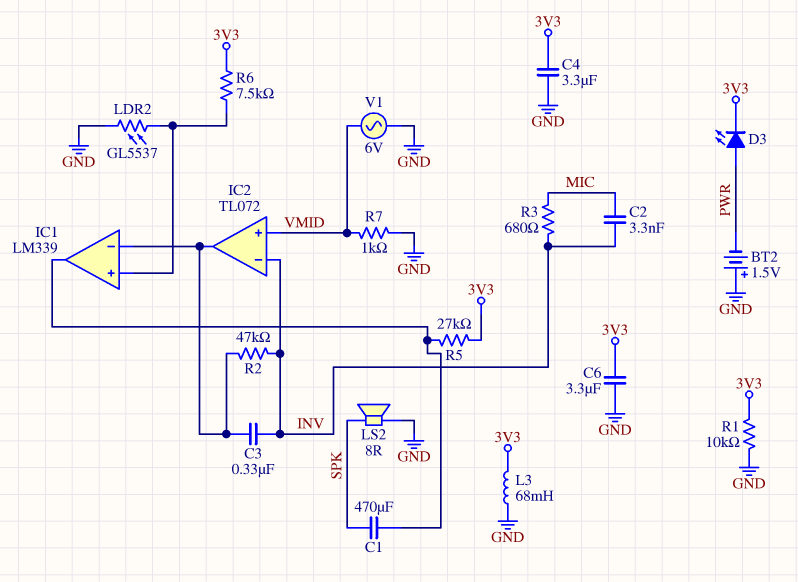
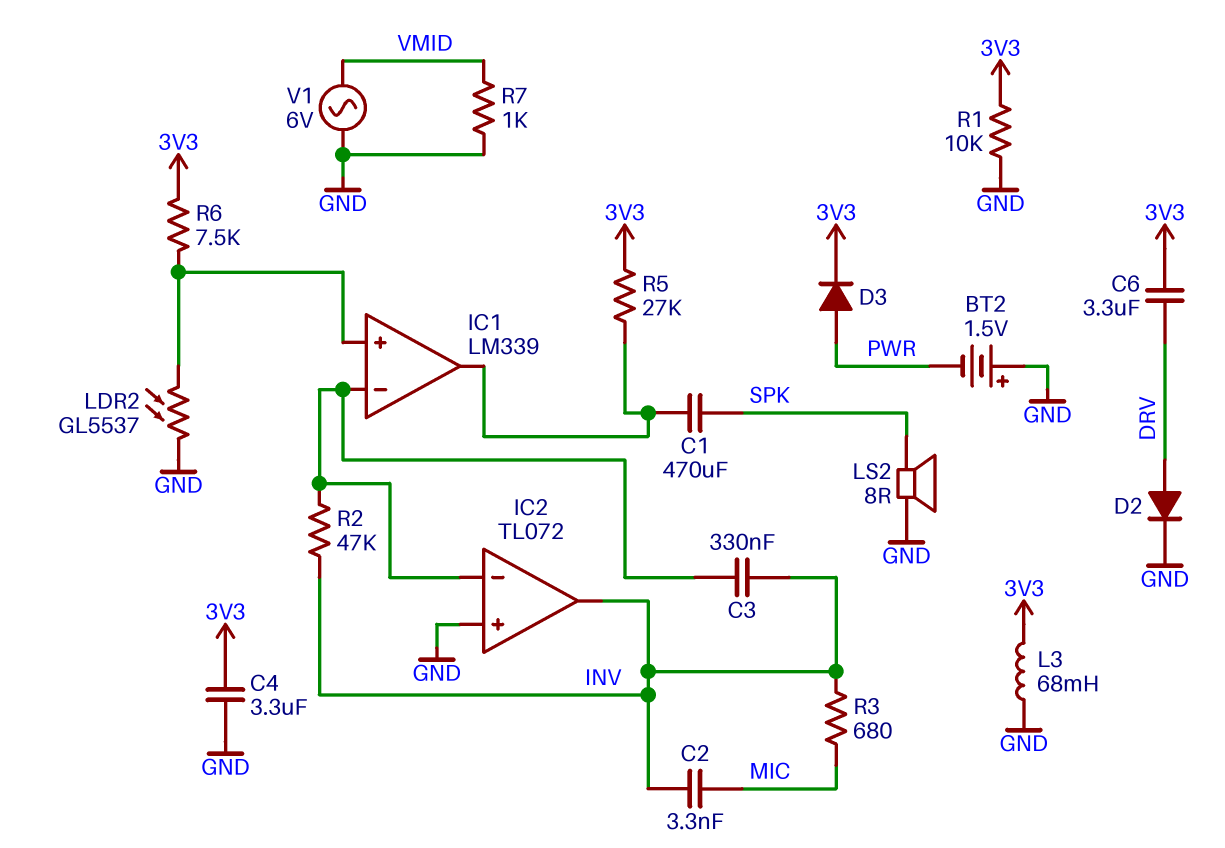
C6: 3.3uF (3V3, GND) -> 3.3uF (3V3, DRV)
D2: none -> diode (A DRV, K GND)
D3: LED (A PWR, K 3V3) -> diode (A PWR, K 3V3)
IC2 pin in+: VMID -> GND
IC2 pin in-: INV -> IC1/in-
IC2 pin out: IC1/in- -> INV

